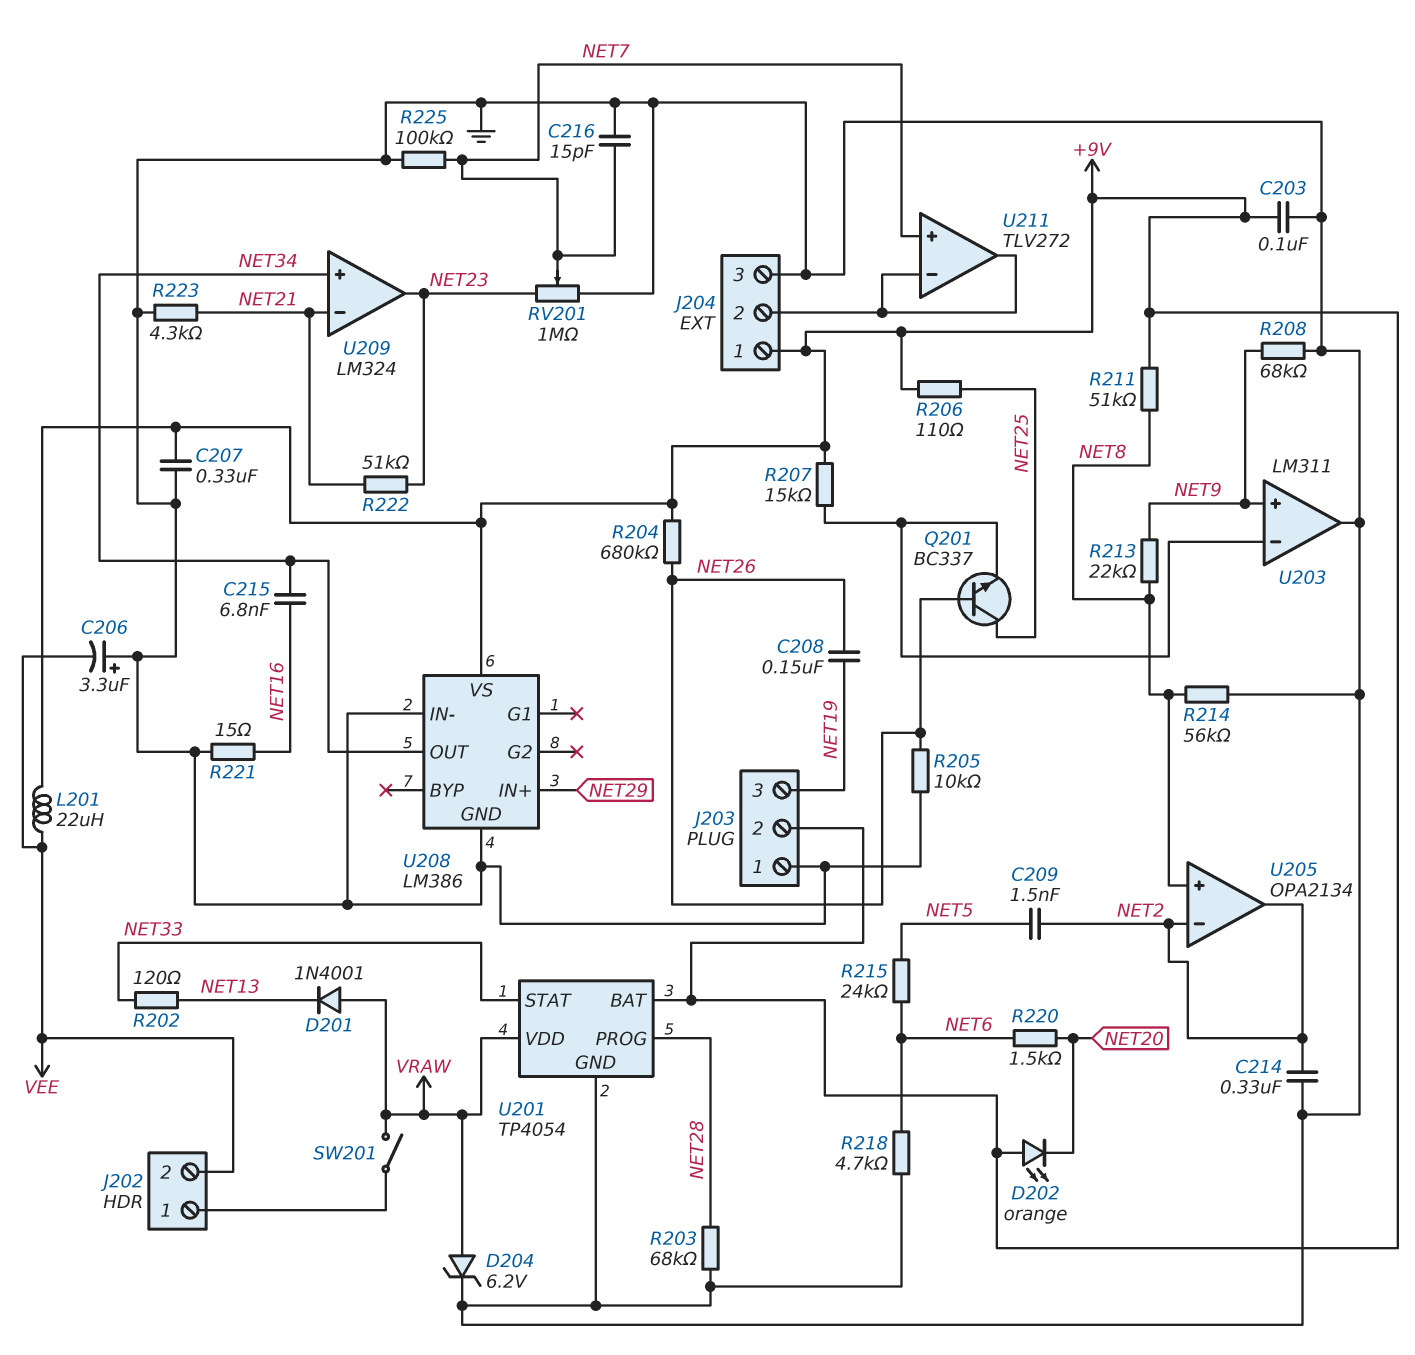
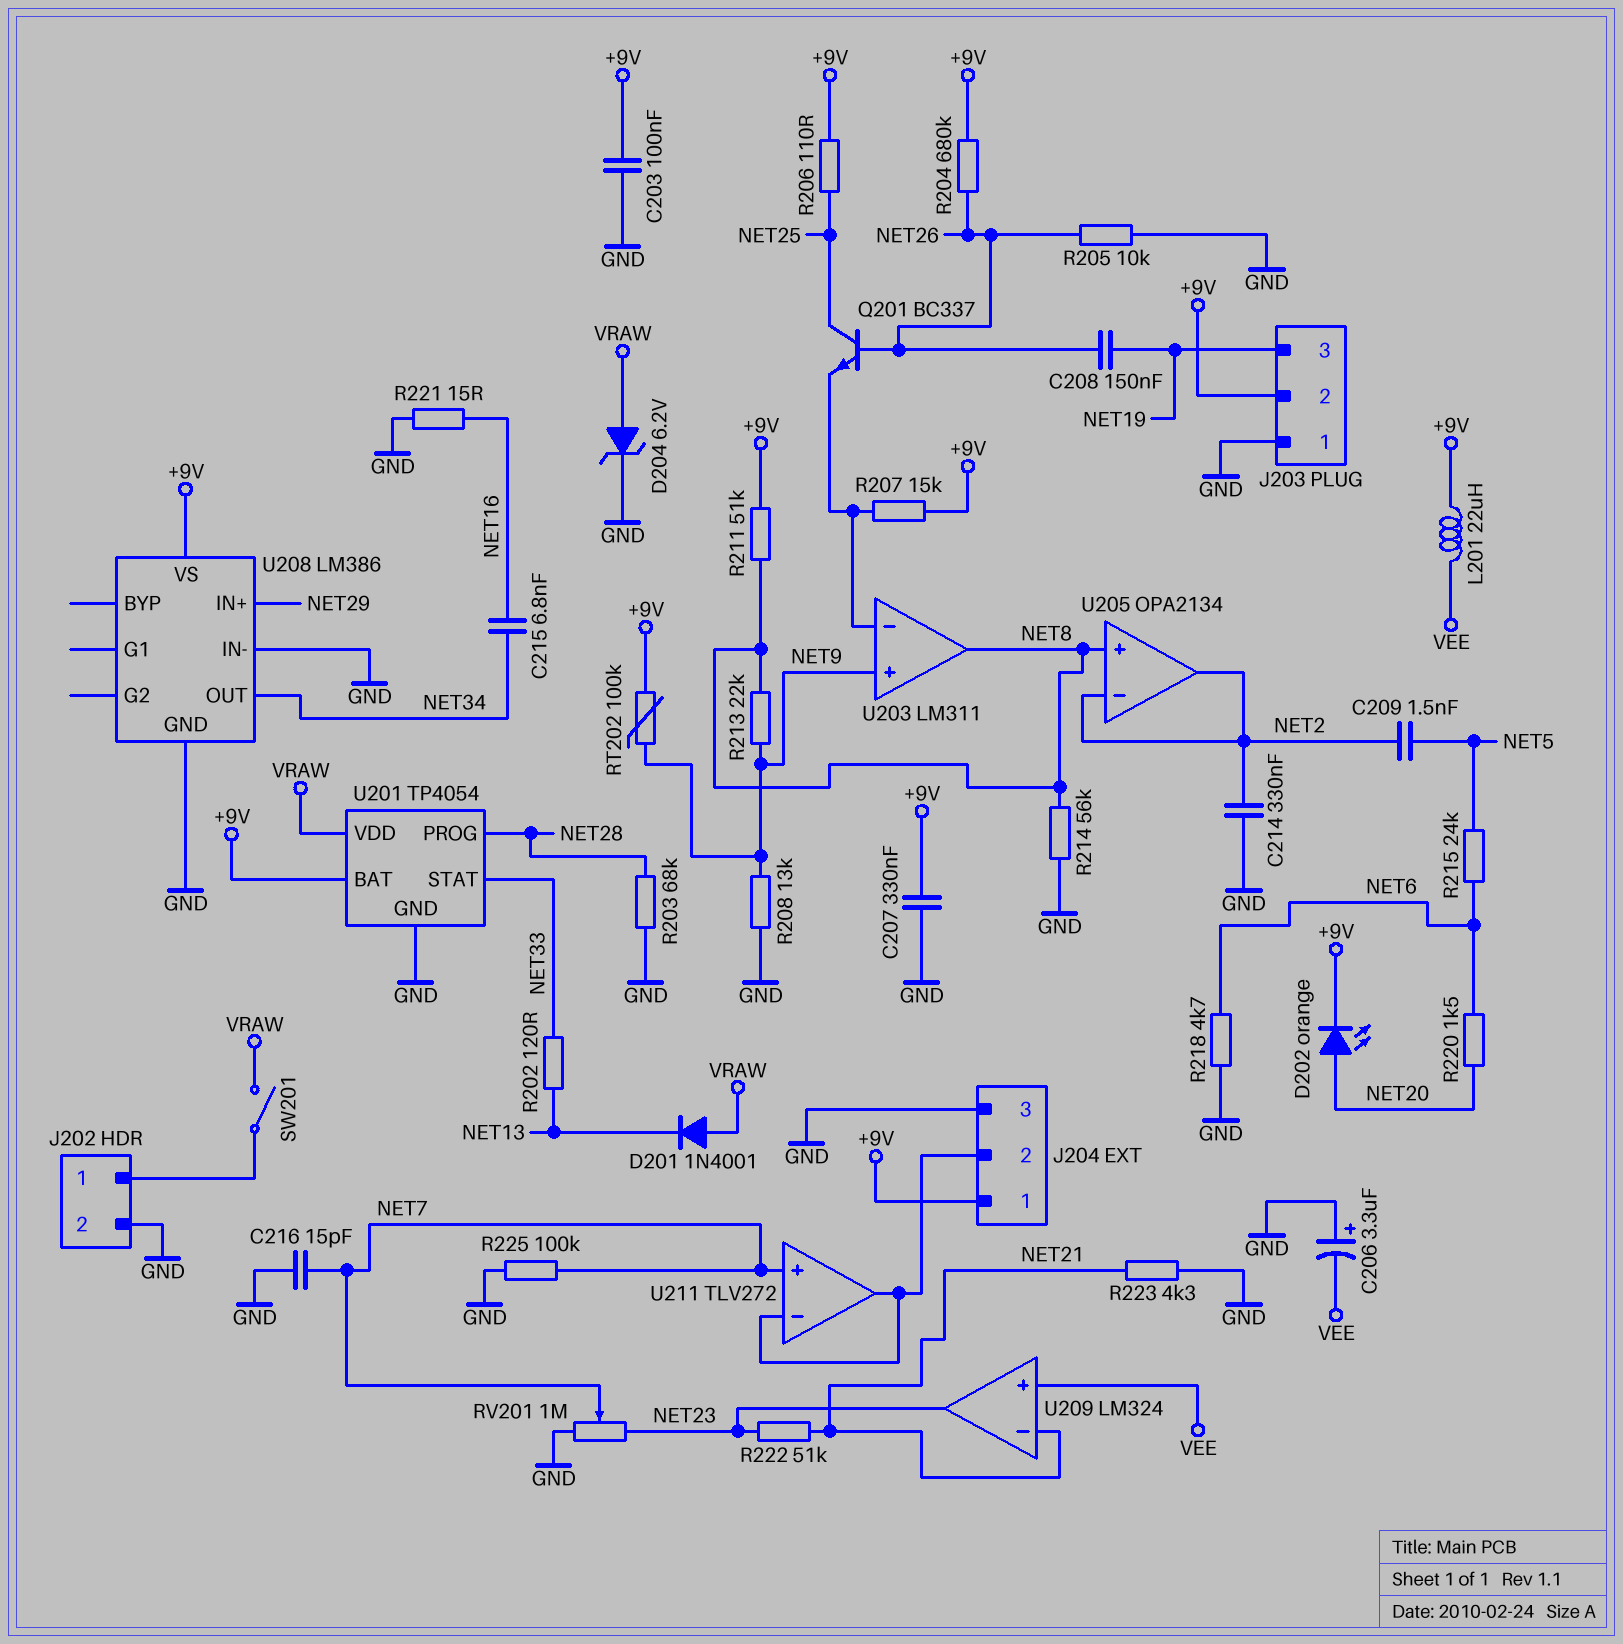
D202: LED orange (A +9V, K NET20) -> LED orange (A NET20, K +9V)
J202 pin 2: VEE -> GND
R208: 68k (GND, NET9) -> 13k (GND, NET9)
RT202: none -> 100k (+9V, NET9)
U203 pin out: GND -> NET8
U209 pin in+: NET34 -> VEE

